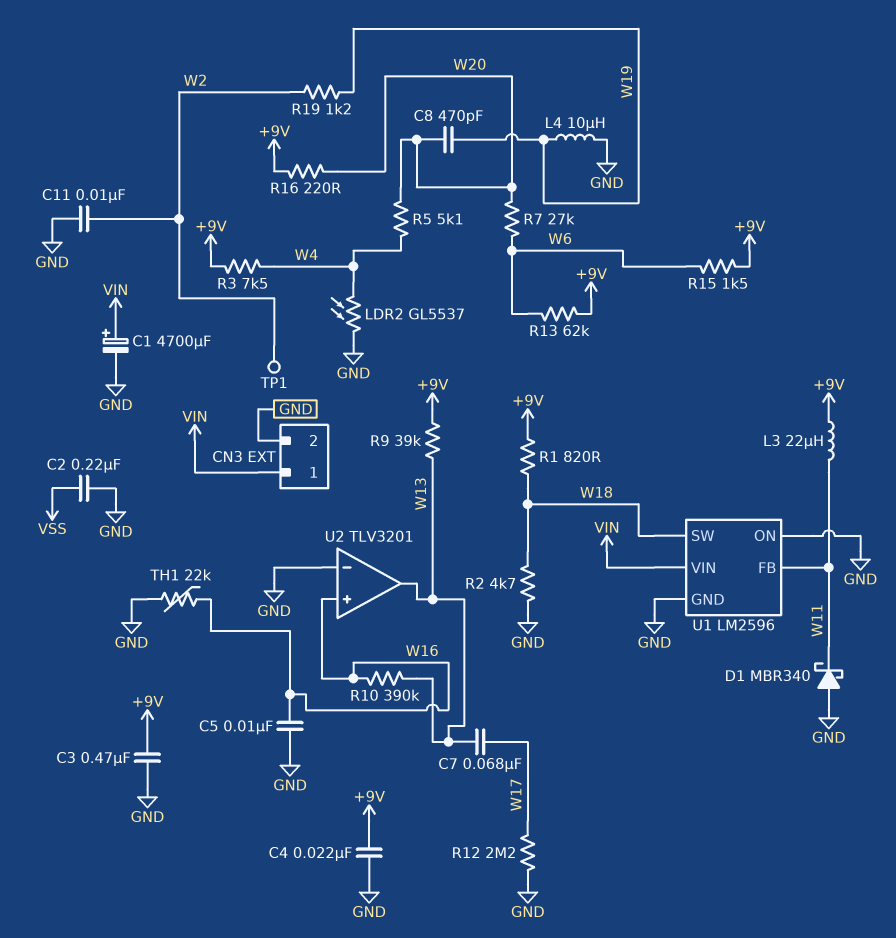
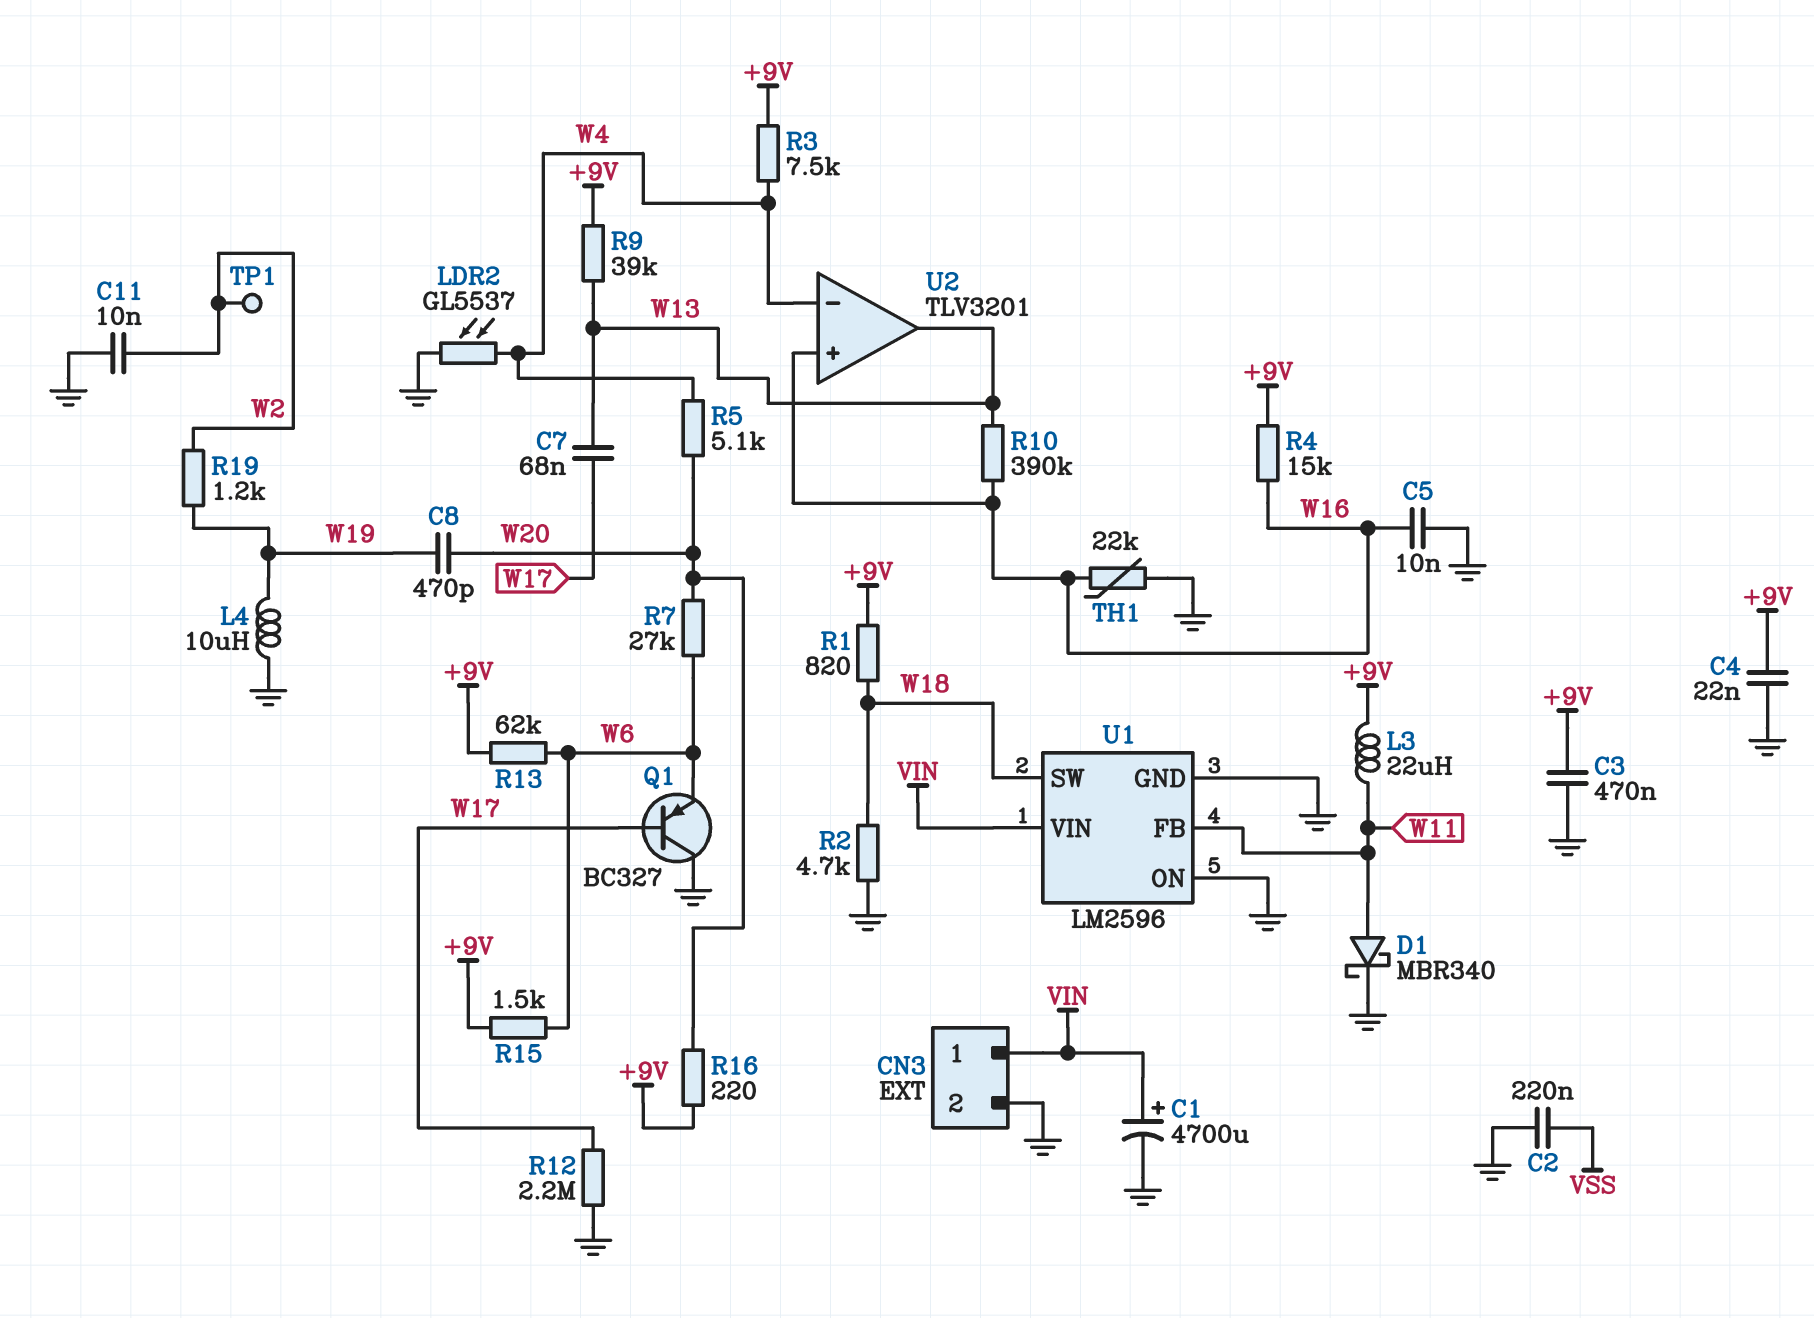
D1: schottky MBR340 (A GND, K W11) -> schottky MBR340 (A W11, K GND)
Q1: none -> PNP BC327 (B W17, C GND, E W6)
R4: none -> 15k (+9V, W16)
U2 pin in-: GND -> W4

